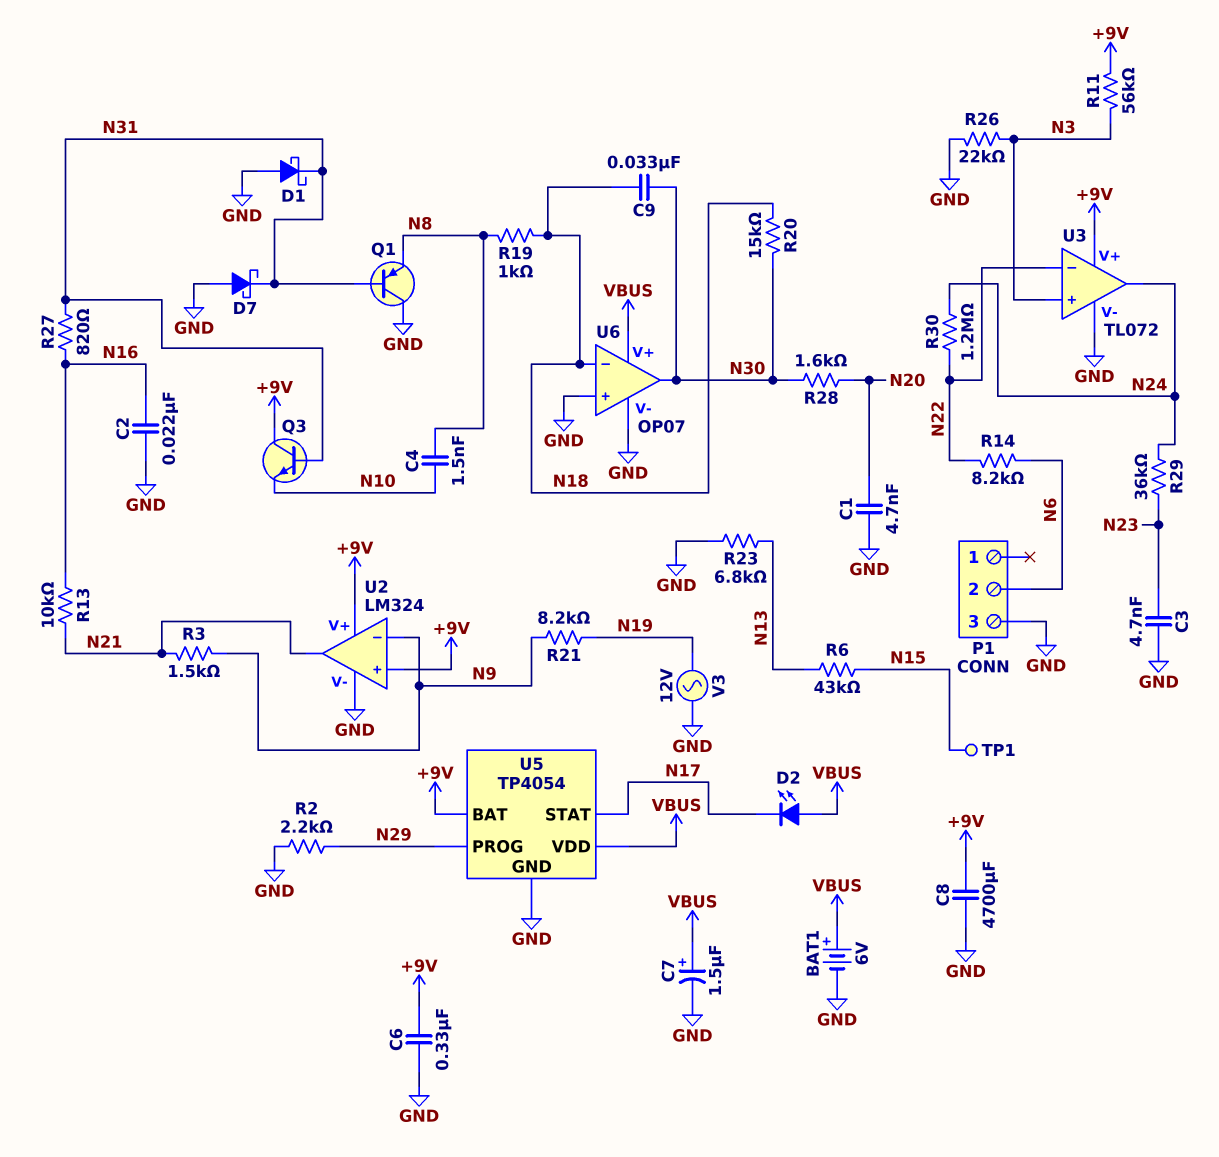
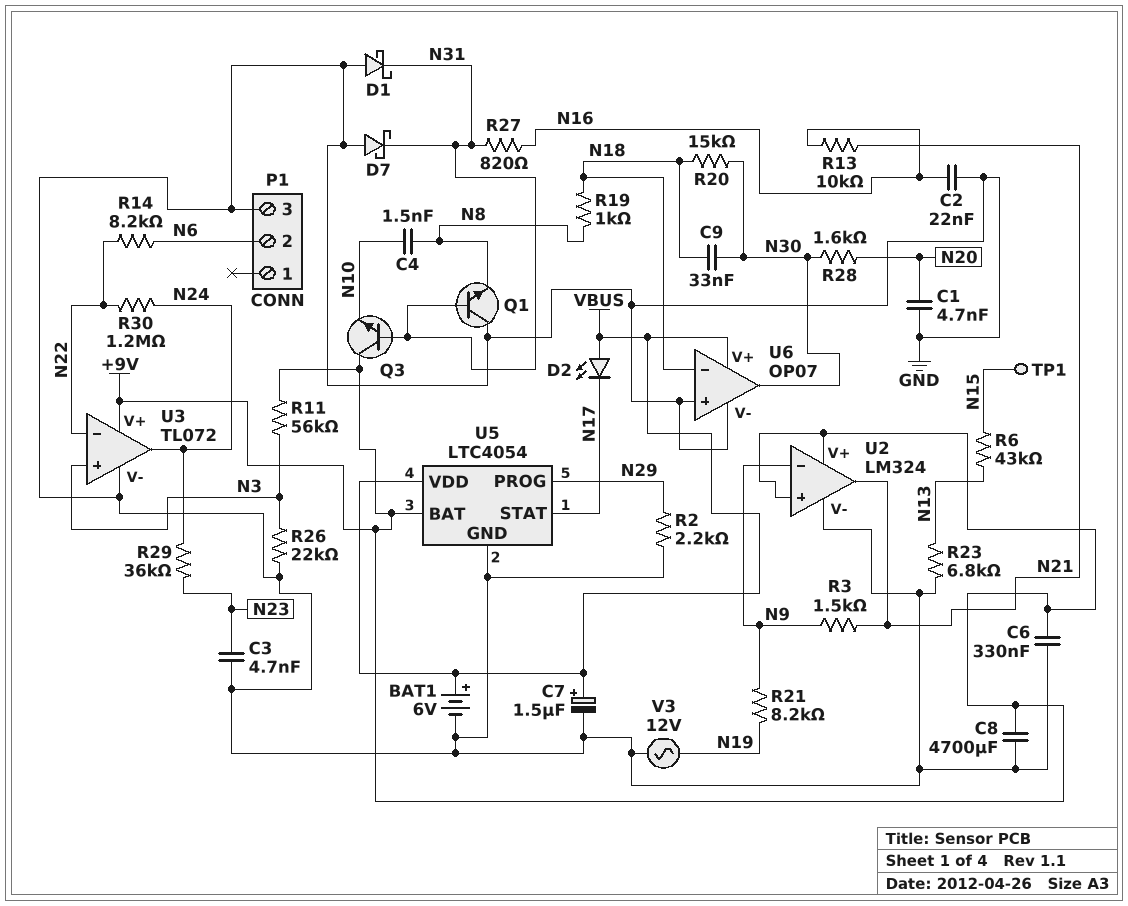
Q1: PNP (B N31, C GND, E N8) -> NPN (B N31, C GND, E N8)
U5: TP4054 -> LTC4054

